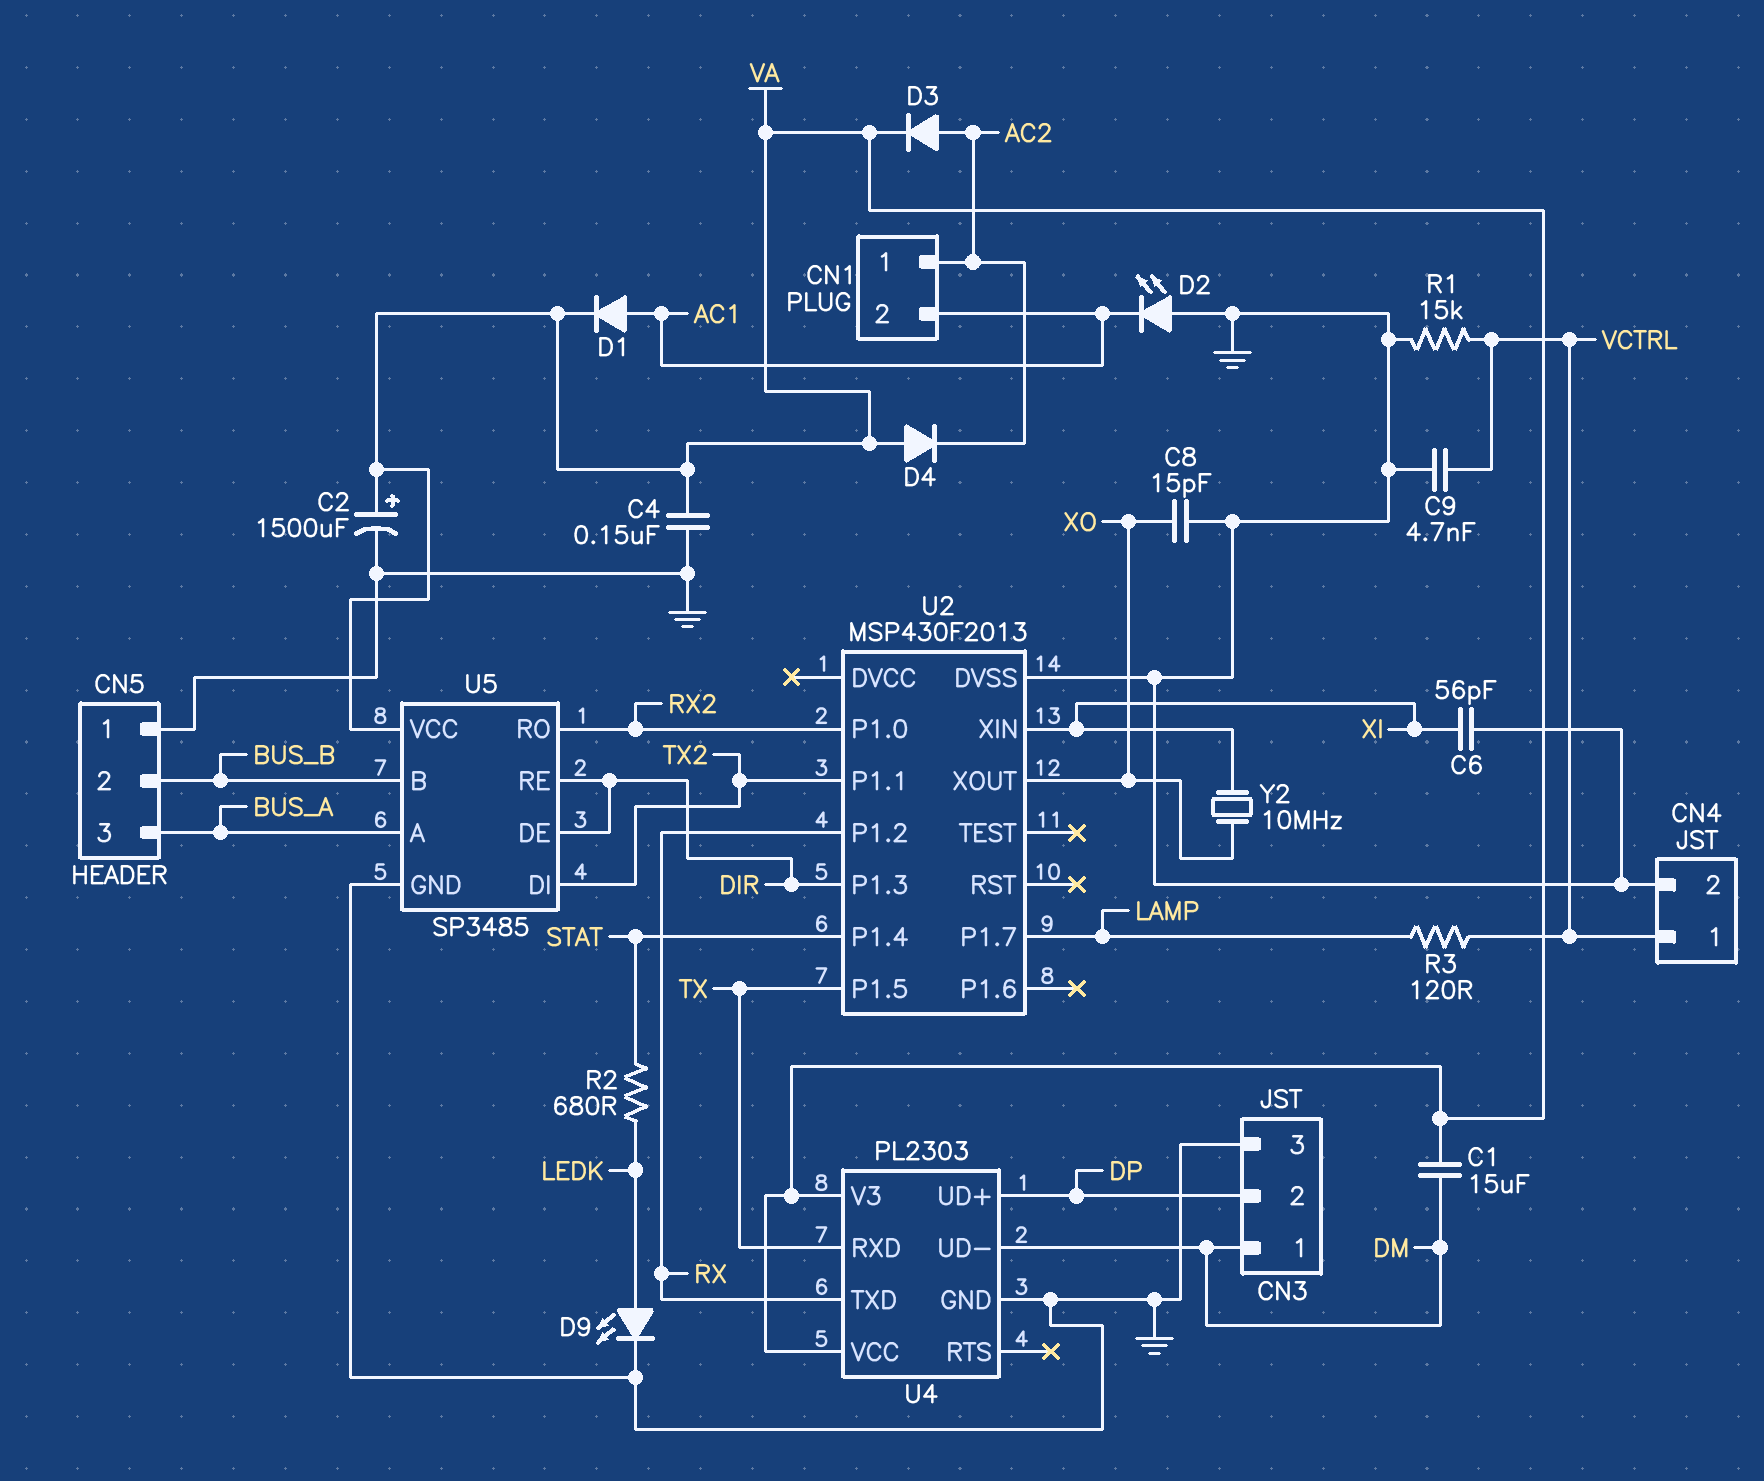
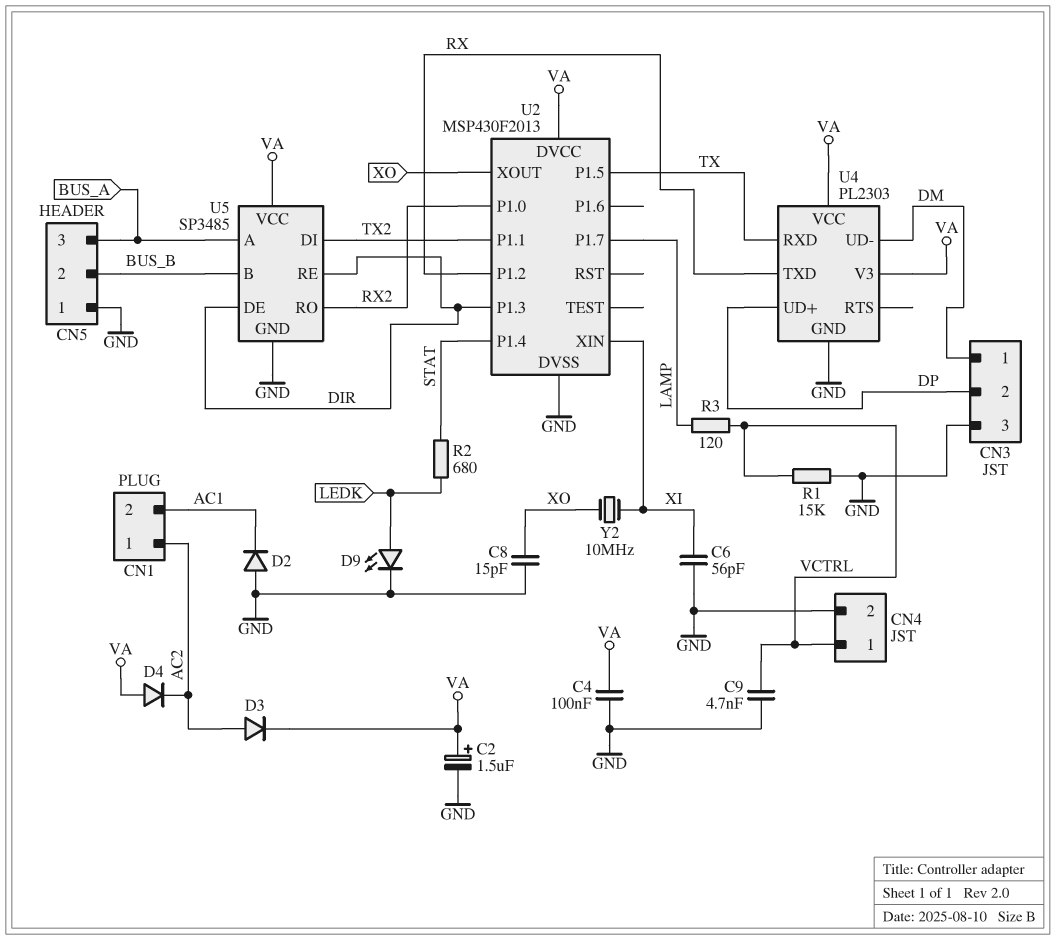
C1: 15uF (DM, VA) -> none
C2: 1500uF (plus VA, minus GND) -> 1.5uF (plus VA, minus GND)
C4: 150nF (GND, VA) -> 100nF (GND, VA)
D1: diode (A AC1, K VA) -> none
D2: LED (A GND, K AC1) -> diode (A GND, K AC1)
U2 pin DVCC: none -> VA

